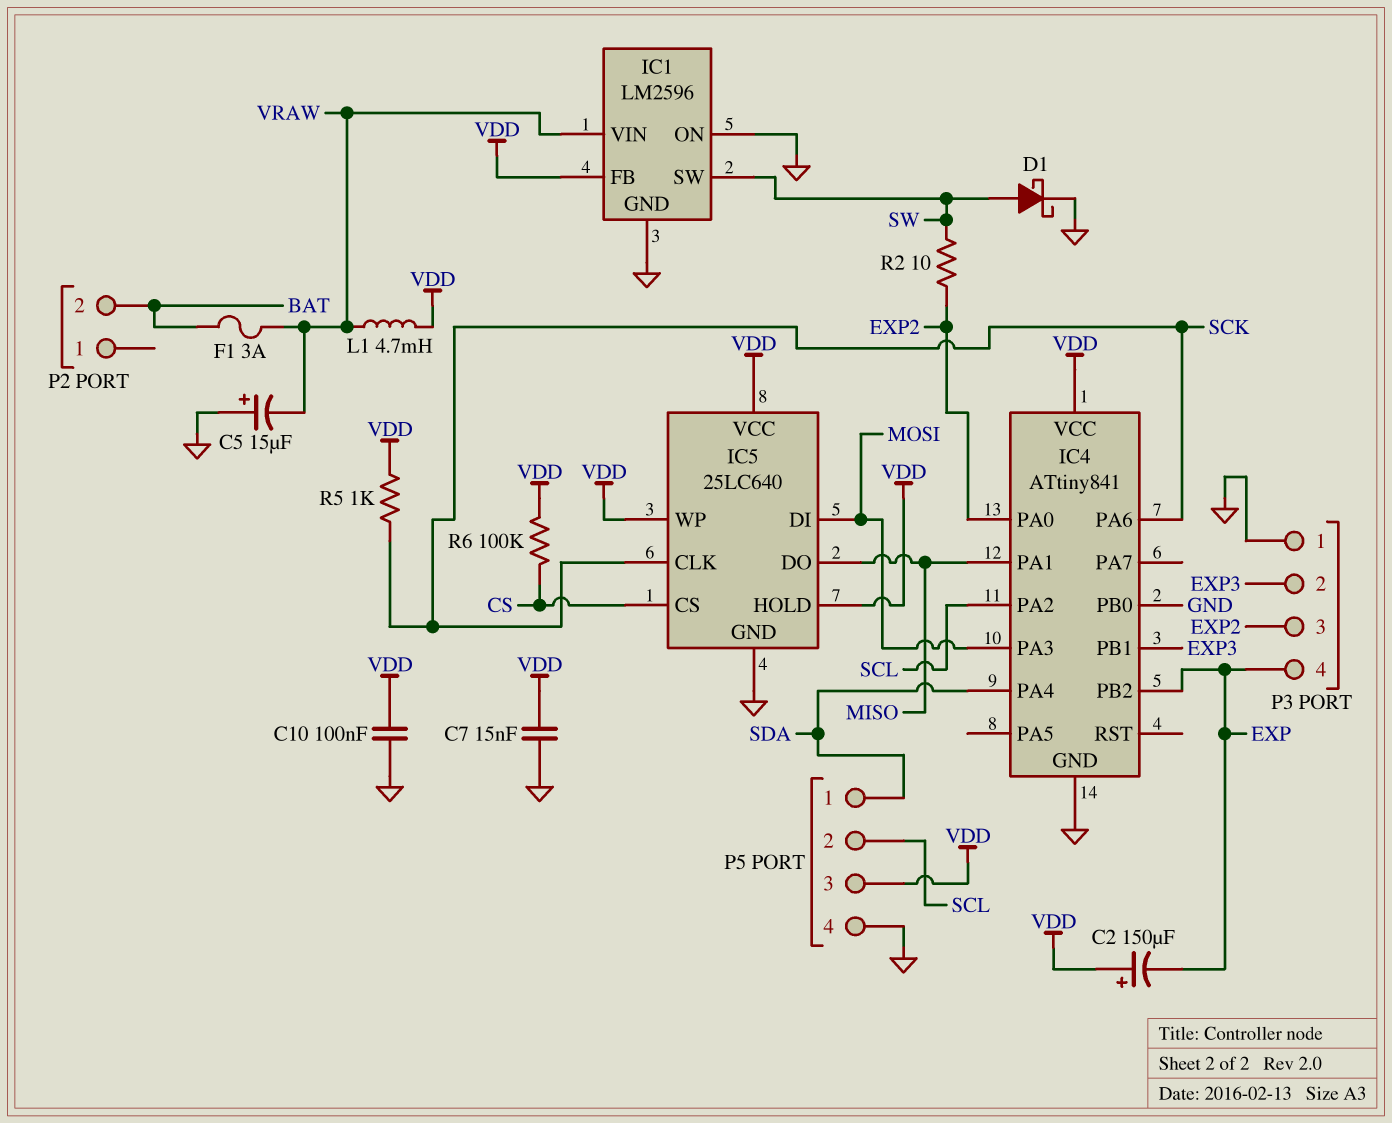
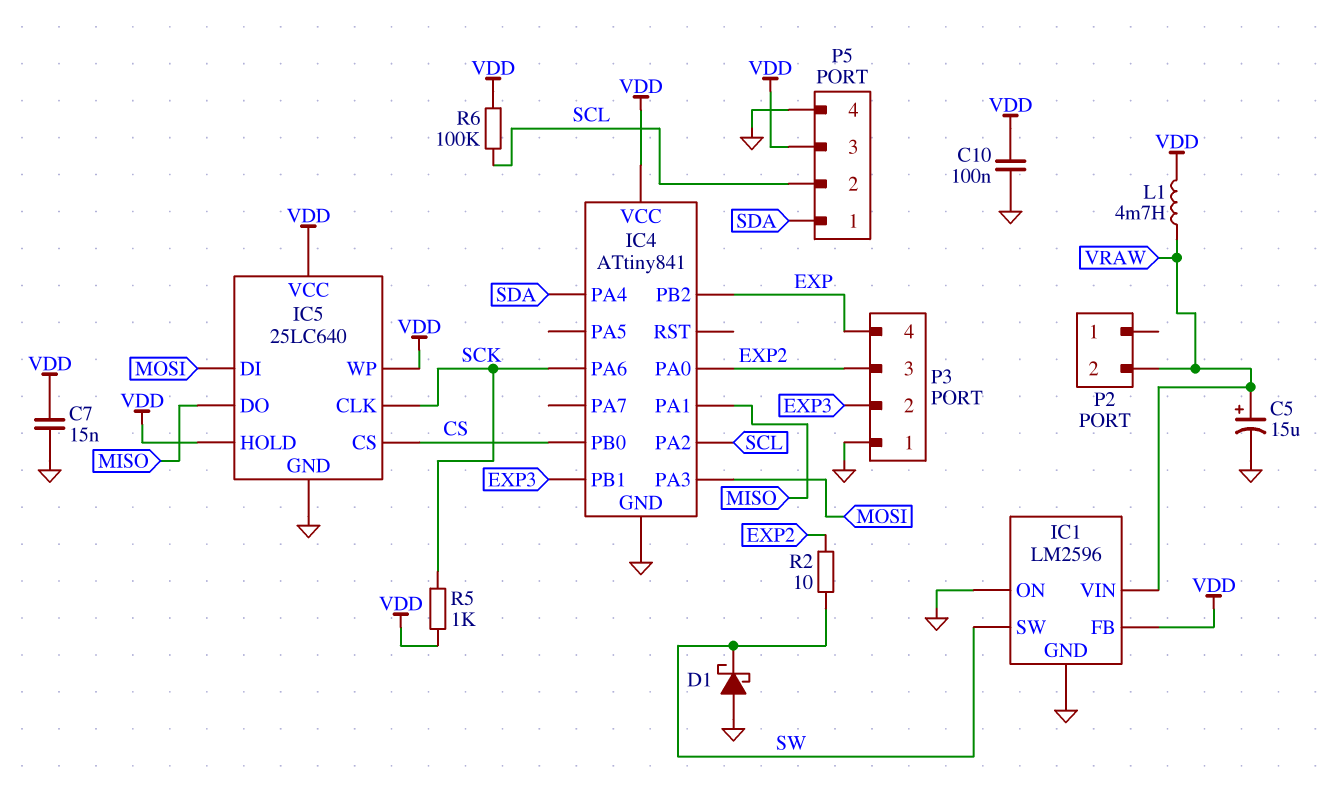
C2: 150uF (plus VDD, minus EXP) -> none
C5: 15uF (plus GND, minus VRAW) -> 15uF (plus VRAW, minus GND)
D1: schottky (A SW, K GND) -> schottky (A GND, K SW)
F1: 3A (BAT, VRAW) -> none
IC4 pin PB0: GND -> CS
P2 pin 2: BAT -> VRAW
R6: 100k (CS, VDD) -> 100k (SCL, VDD)

